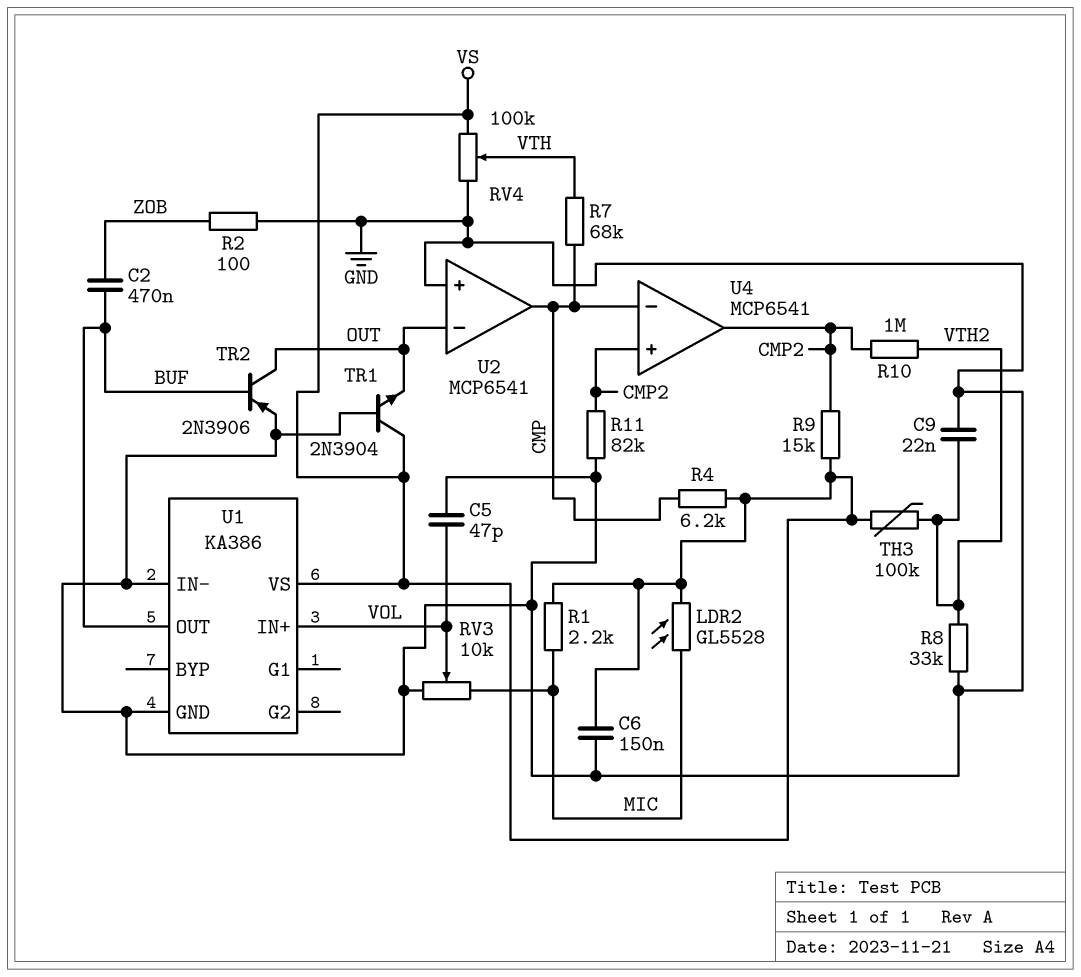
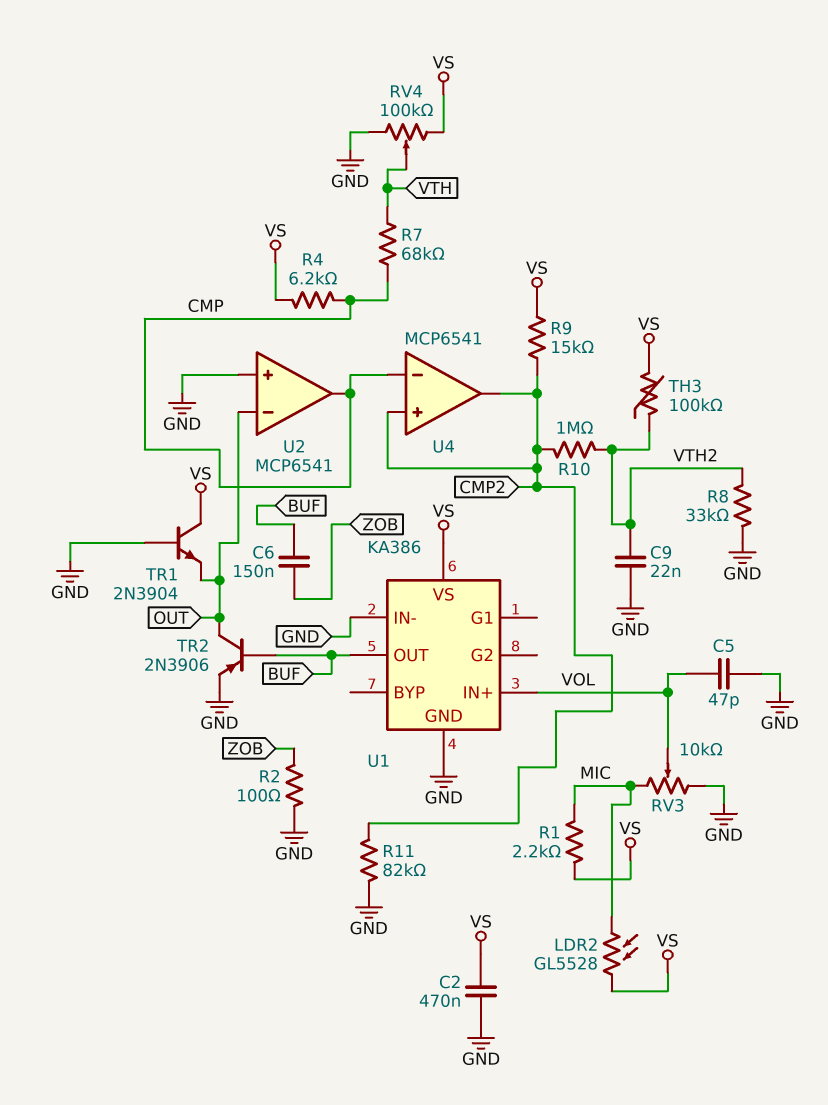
C2: 470nF (BUF, ZOB) -> 470nF (GND, VS)
C6: 150nF (GND, VS) -> 150nF (BUF, ZOB)

